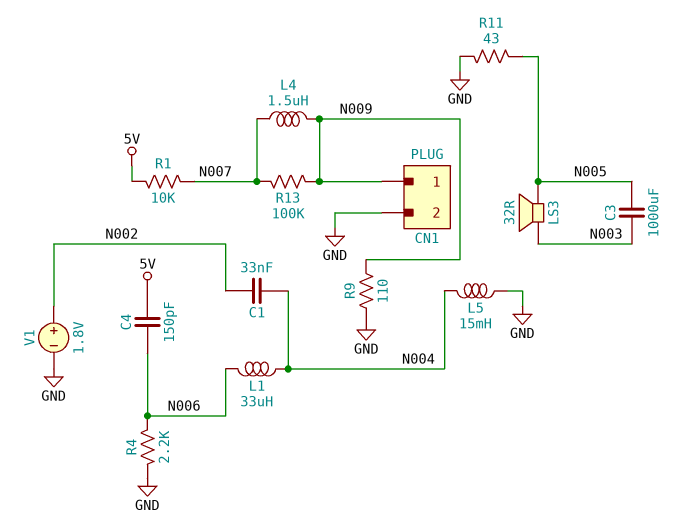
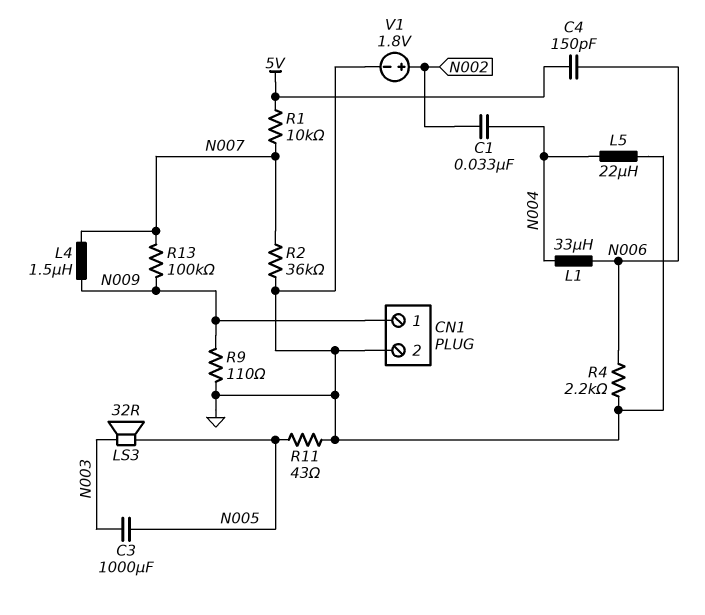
L5: 15mH (GND, N004) -> 22uH (GND, N004)
R2: none -> 36k (GND, N007)

